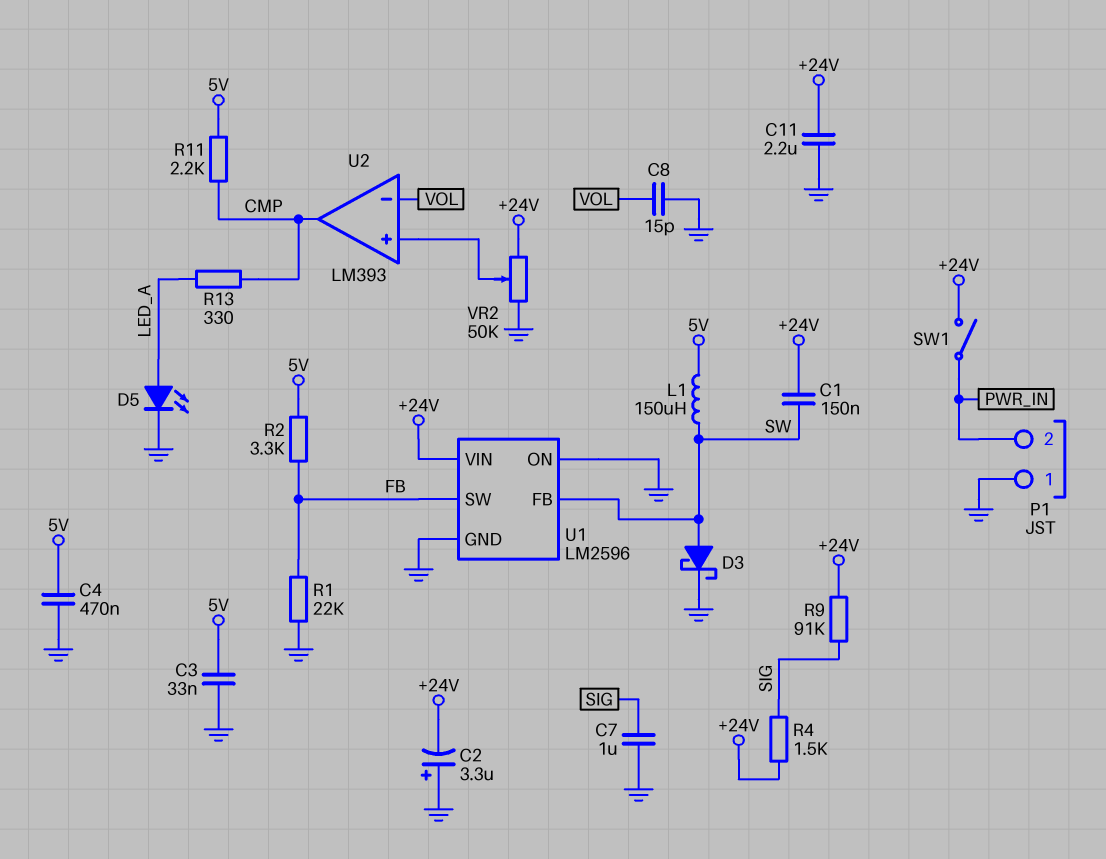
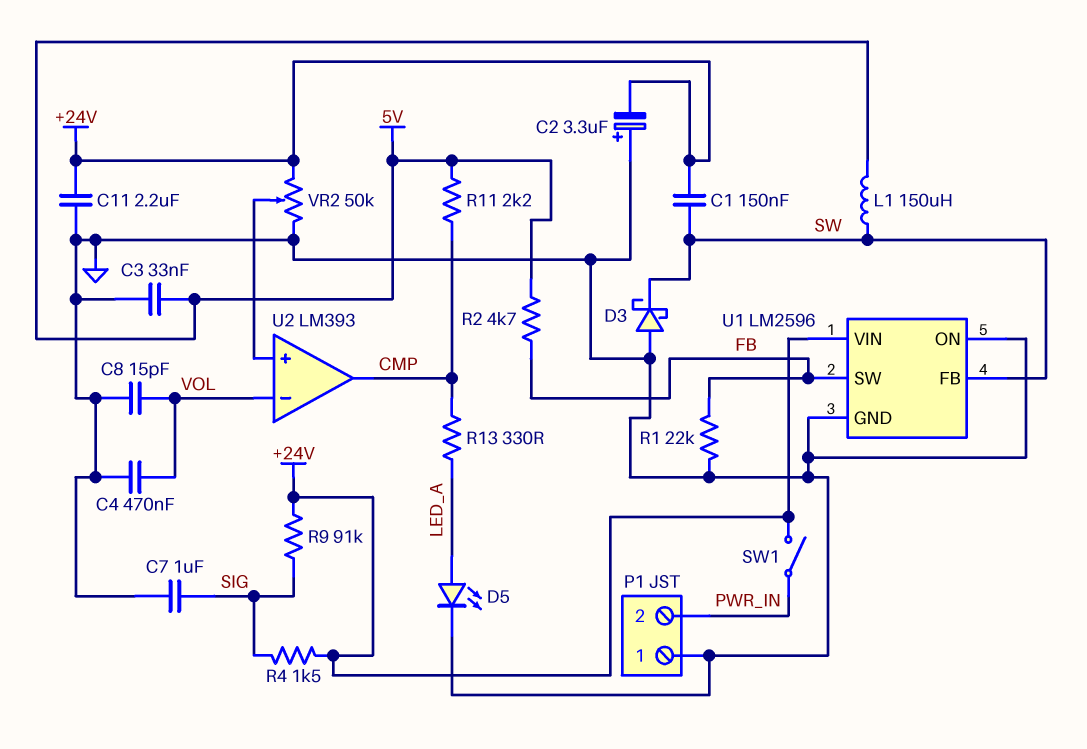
C4: 470nF (5V, GND) -> 470nF (GND, VOL)
D3: schottky (A SW, K GND) -> schottky (A GND, K SW)
R2: 3.3k (5V, FB) -> 4.7k (5V, FB)

